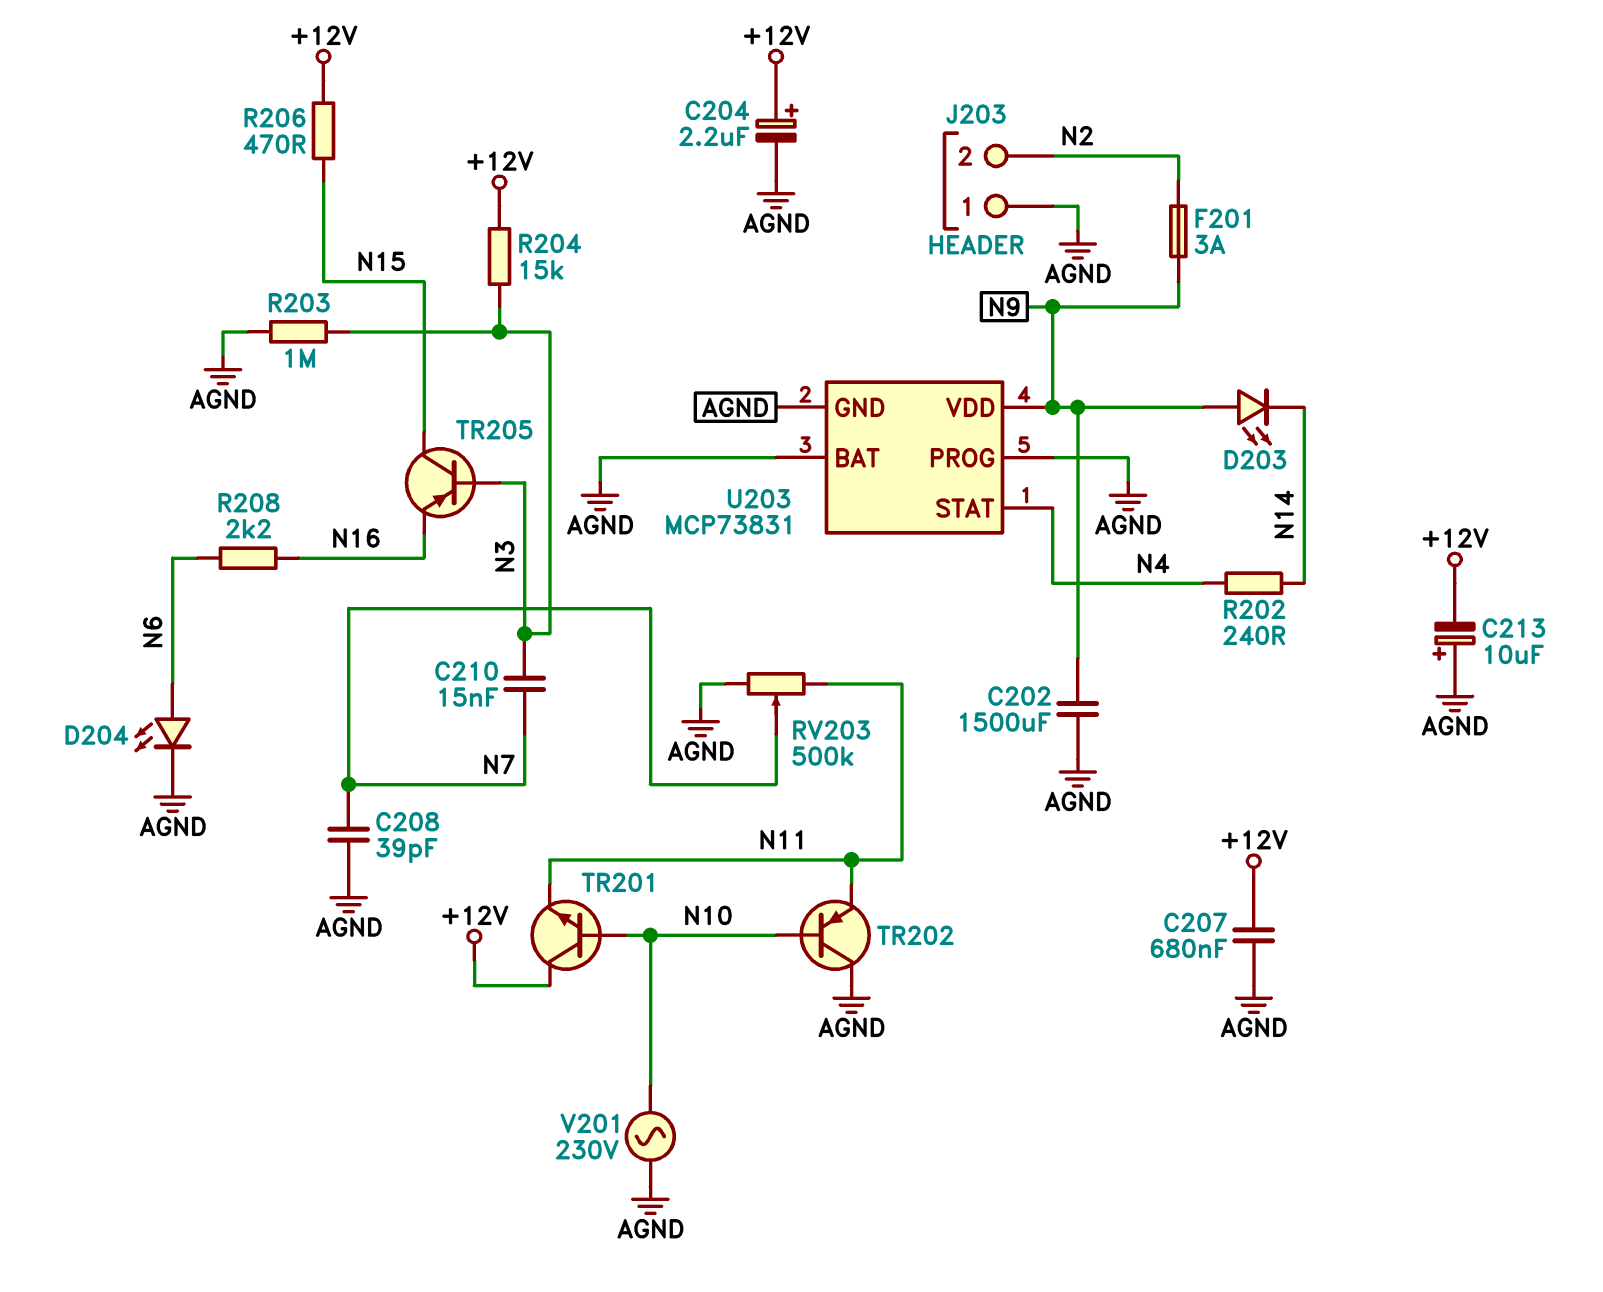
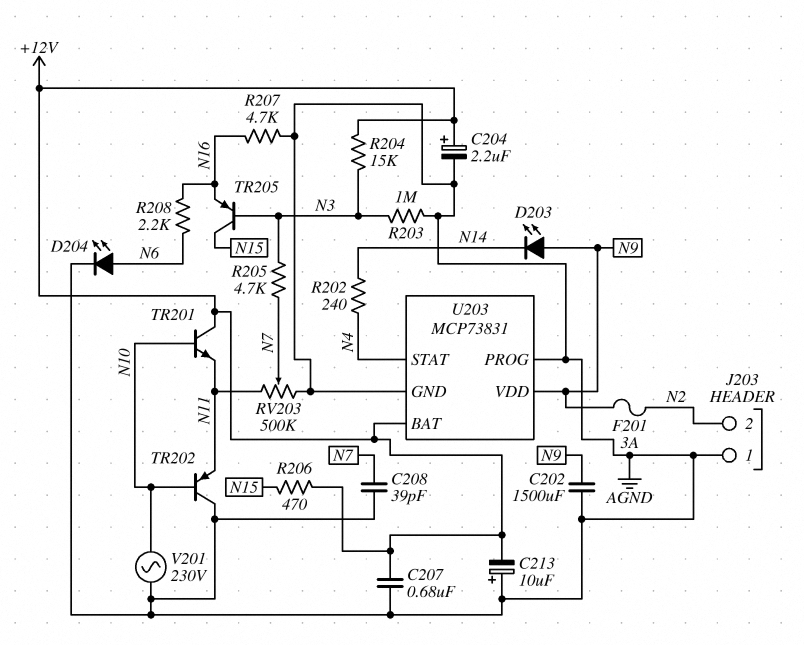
C210: 15nF (N3, N7) -> none
R205: none -> 4.7k (N3, N7)
R207: none -> 4.7k (AGND, N16)
U203 pin BAT: AGND -> +12V

